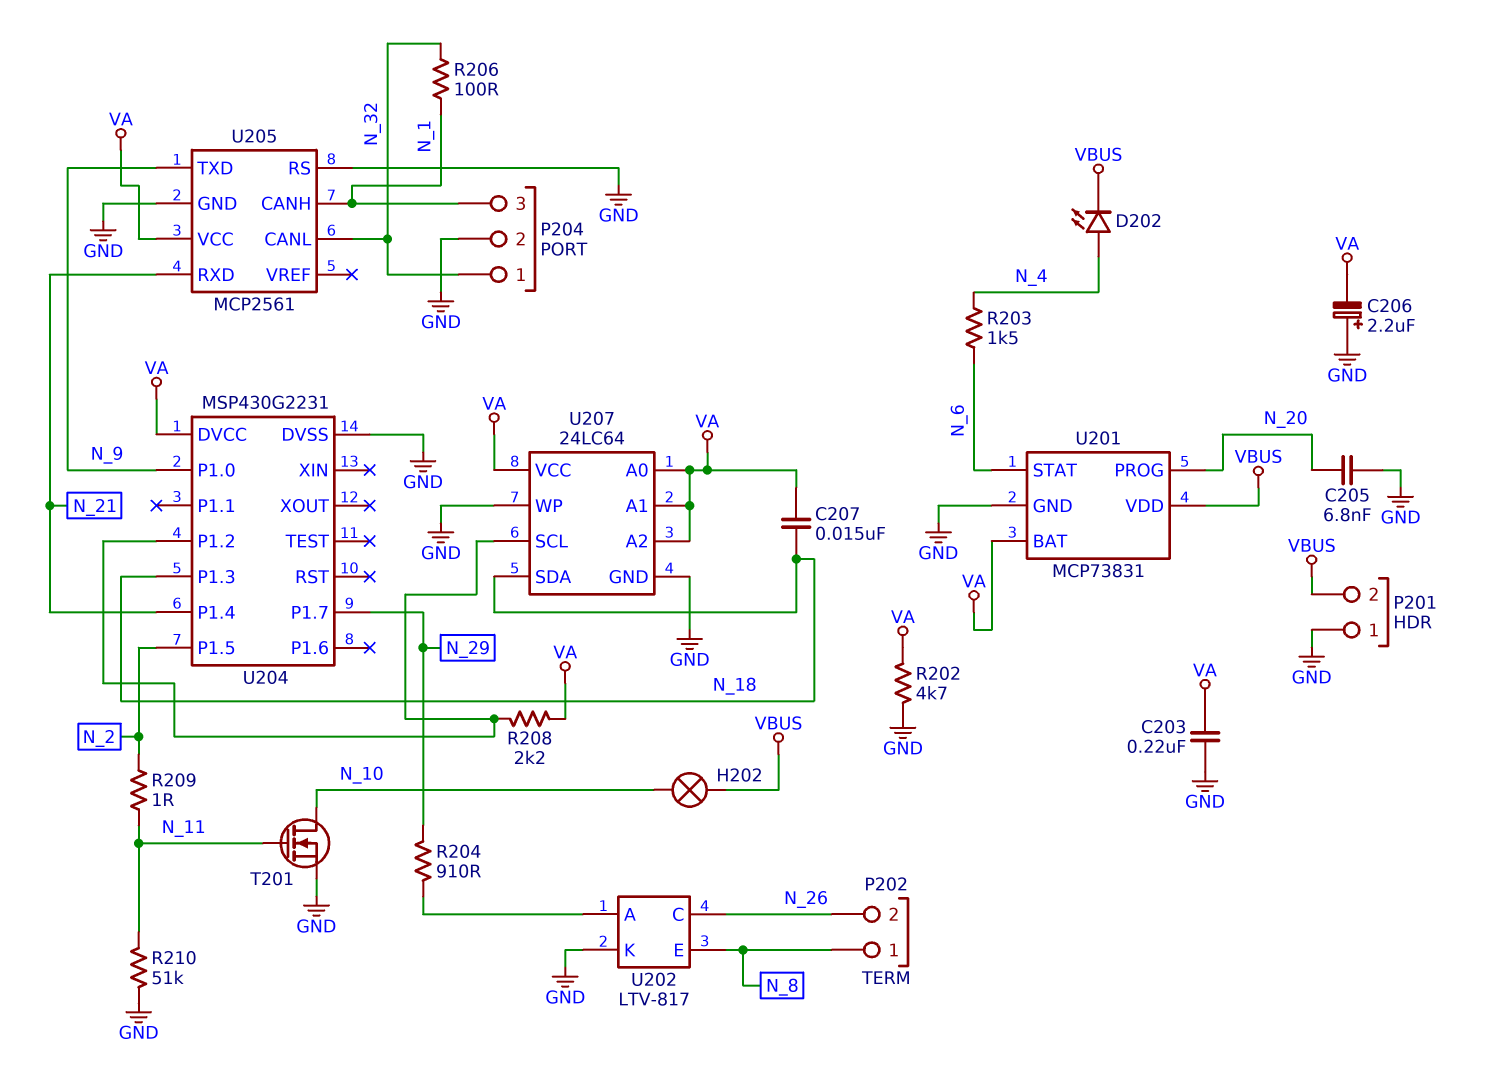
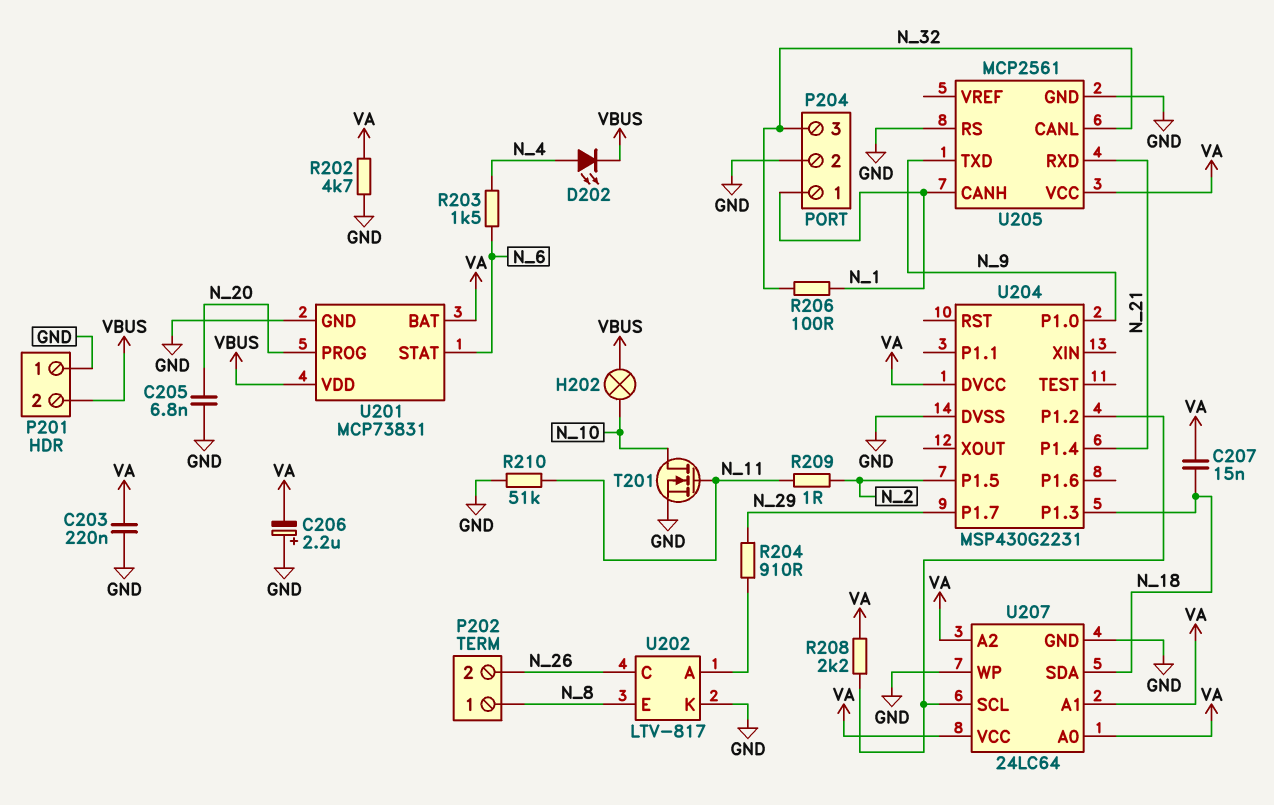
P204 pin 1: N_32 -> N_1
P204 pin 3: N_1 -> N_32

